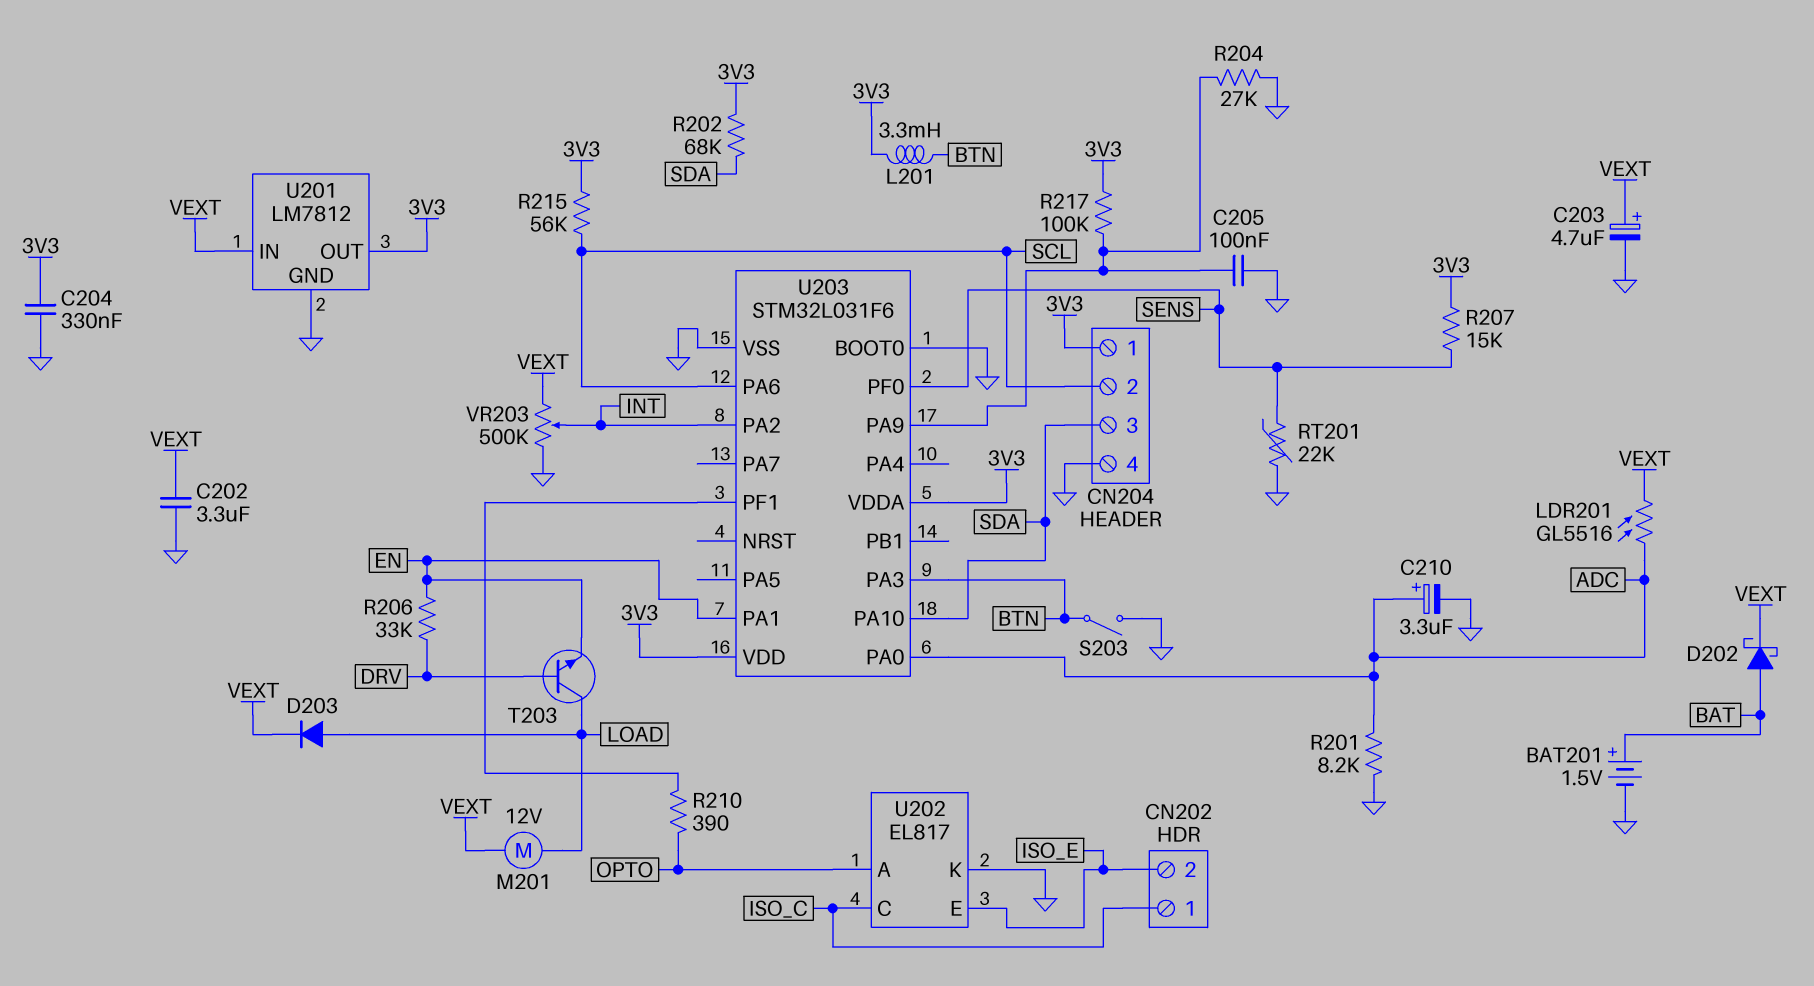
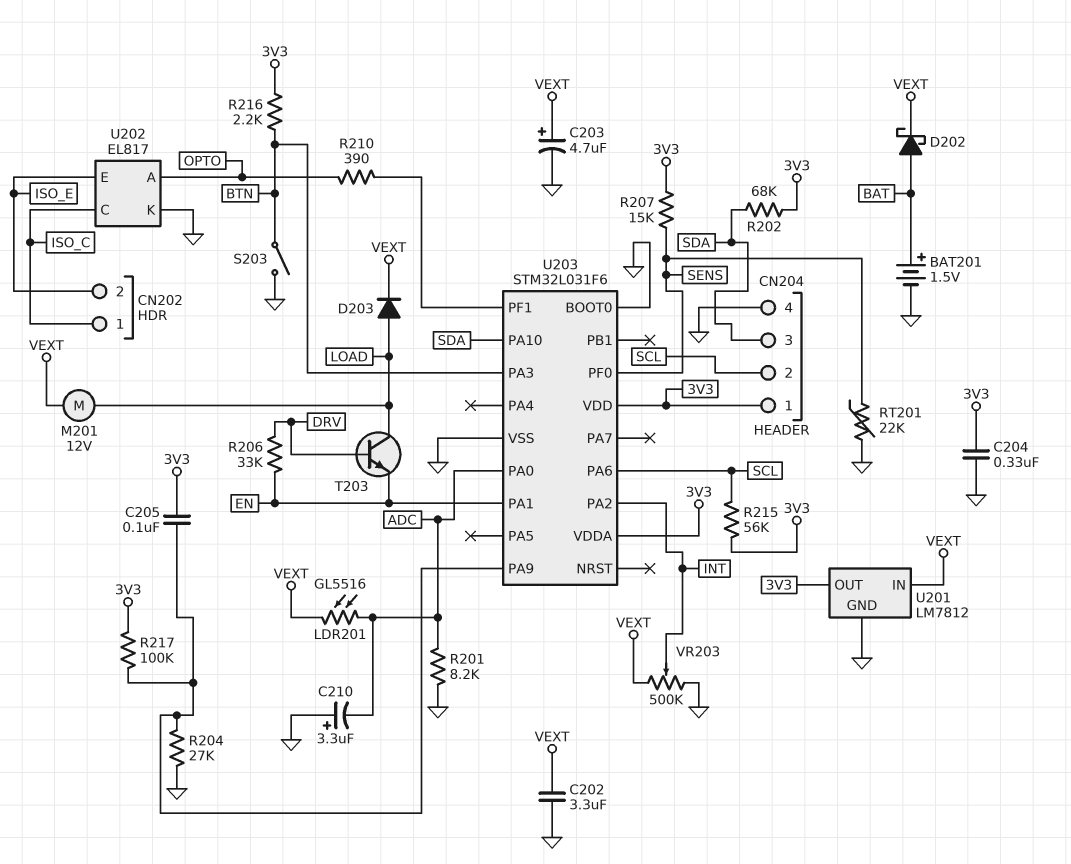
C205: 100nF (GND, U203/PA9) -> 100nF (3V3, U203/PA9)
C210: 3.3uF (plus ADC, minus GND) -> 3.3uF (plus GND, minus ADC)
L201: 3.3mH (3V3, BTN) -> none
R216: none -> 2.2k (3V3, BTN)

